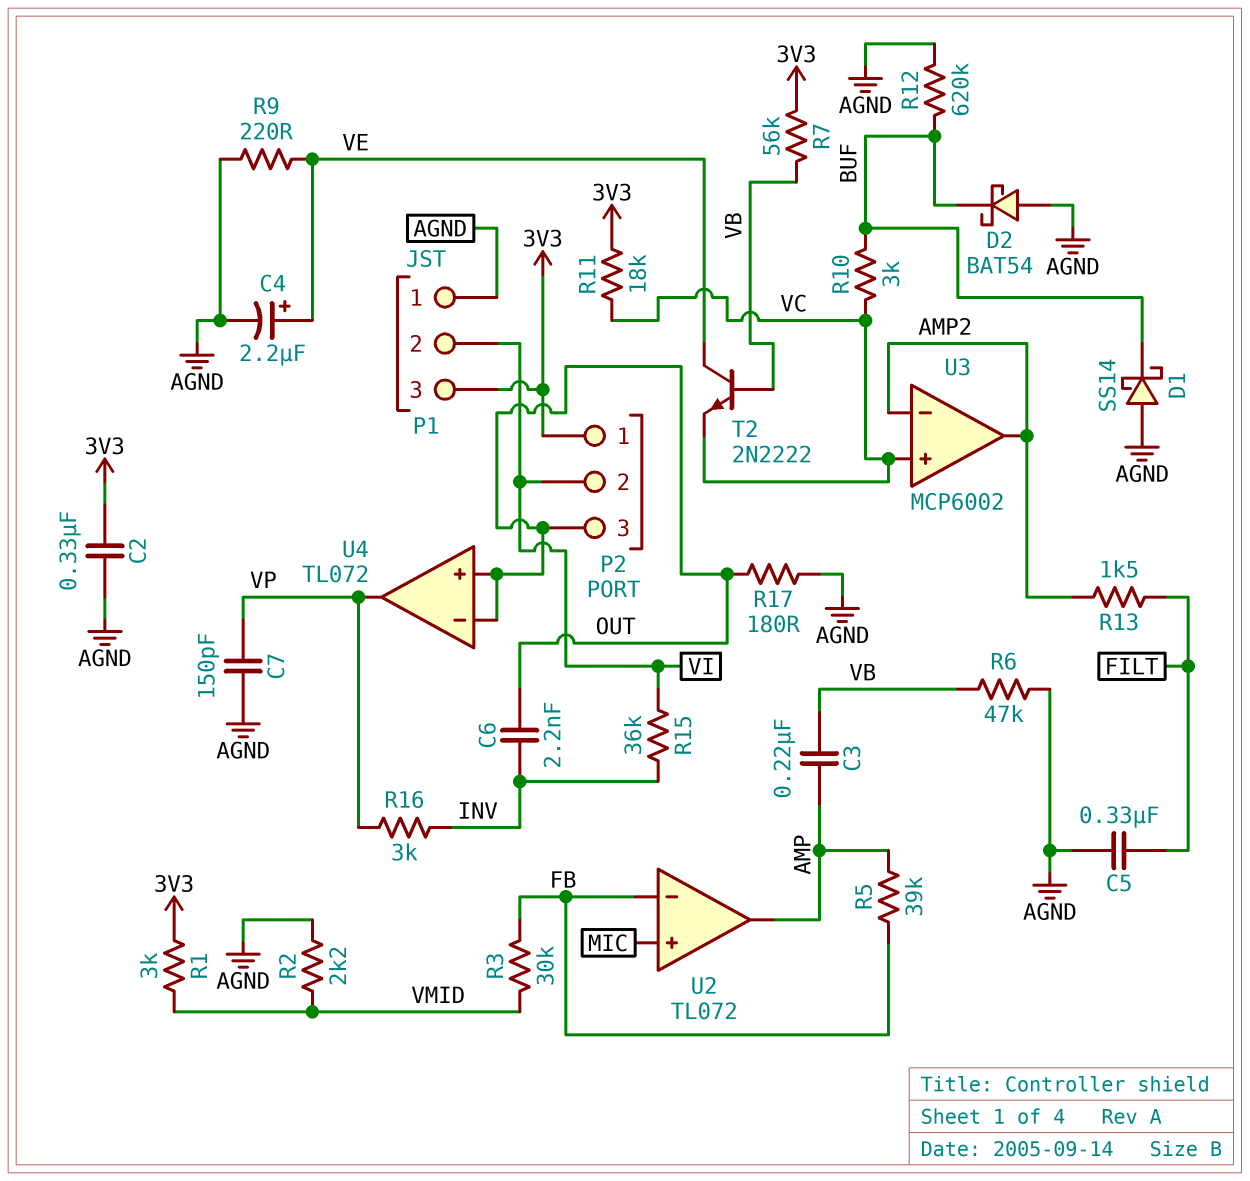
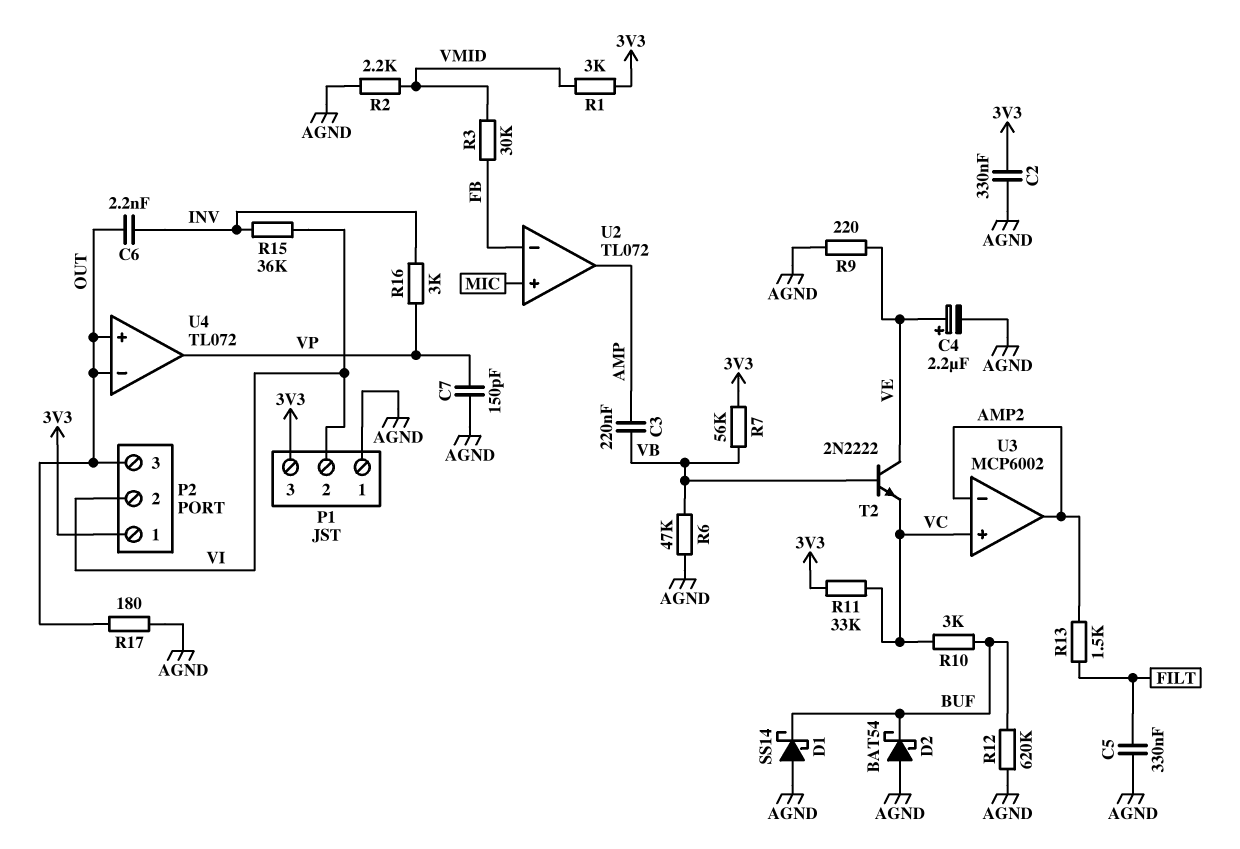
R5: 39k (AMP, FB) -> none
R11: 18k (3V3, VC) -> 33k (3V3, VC)

